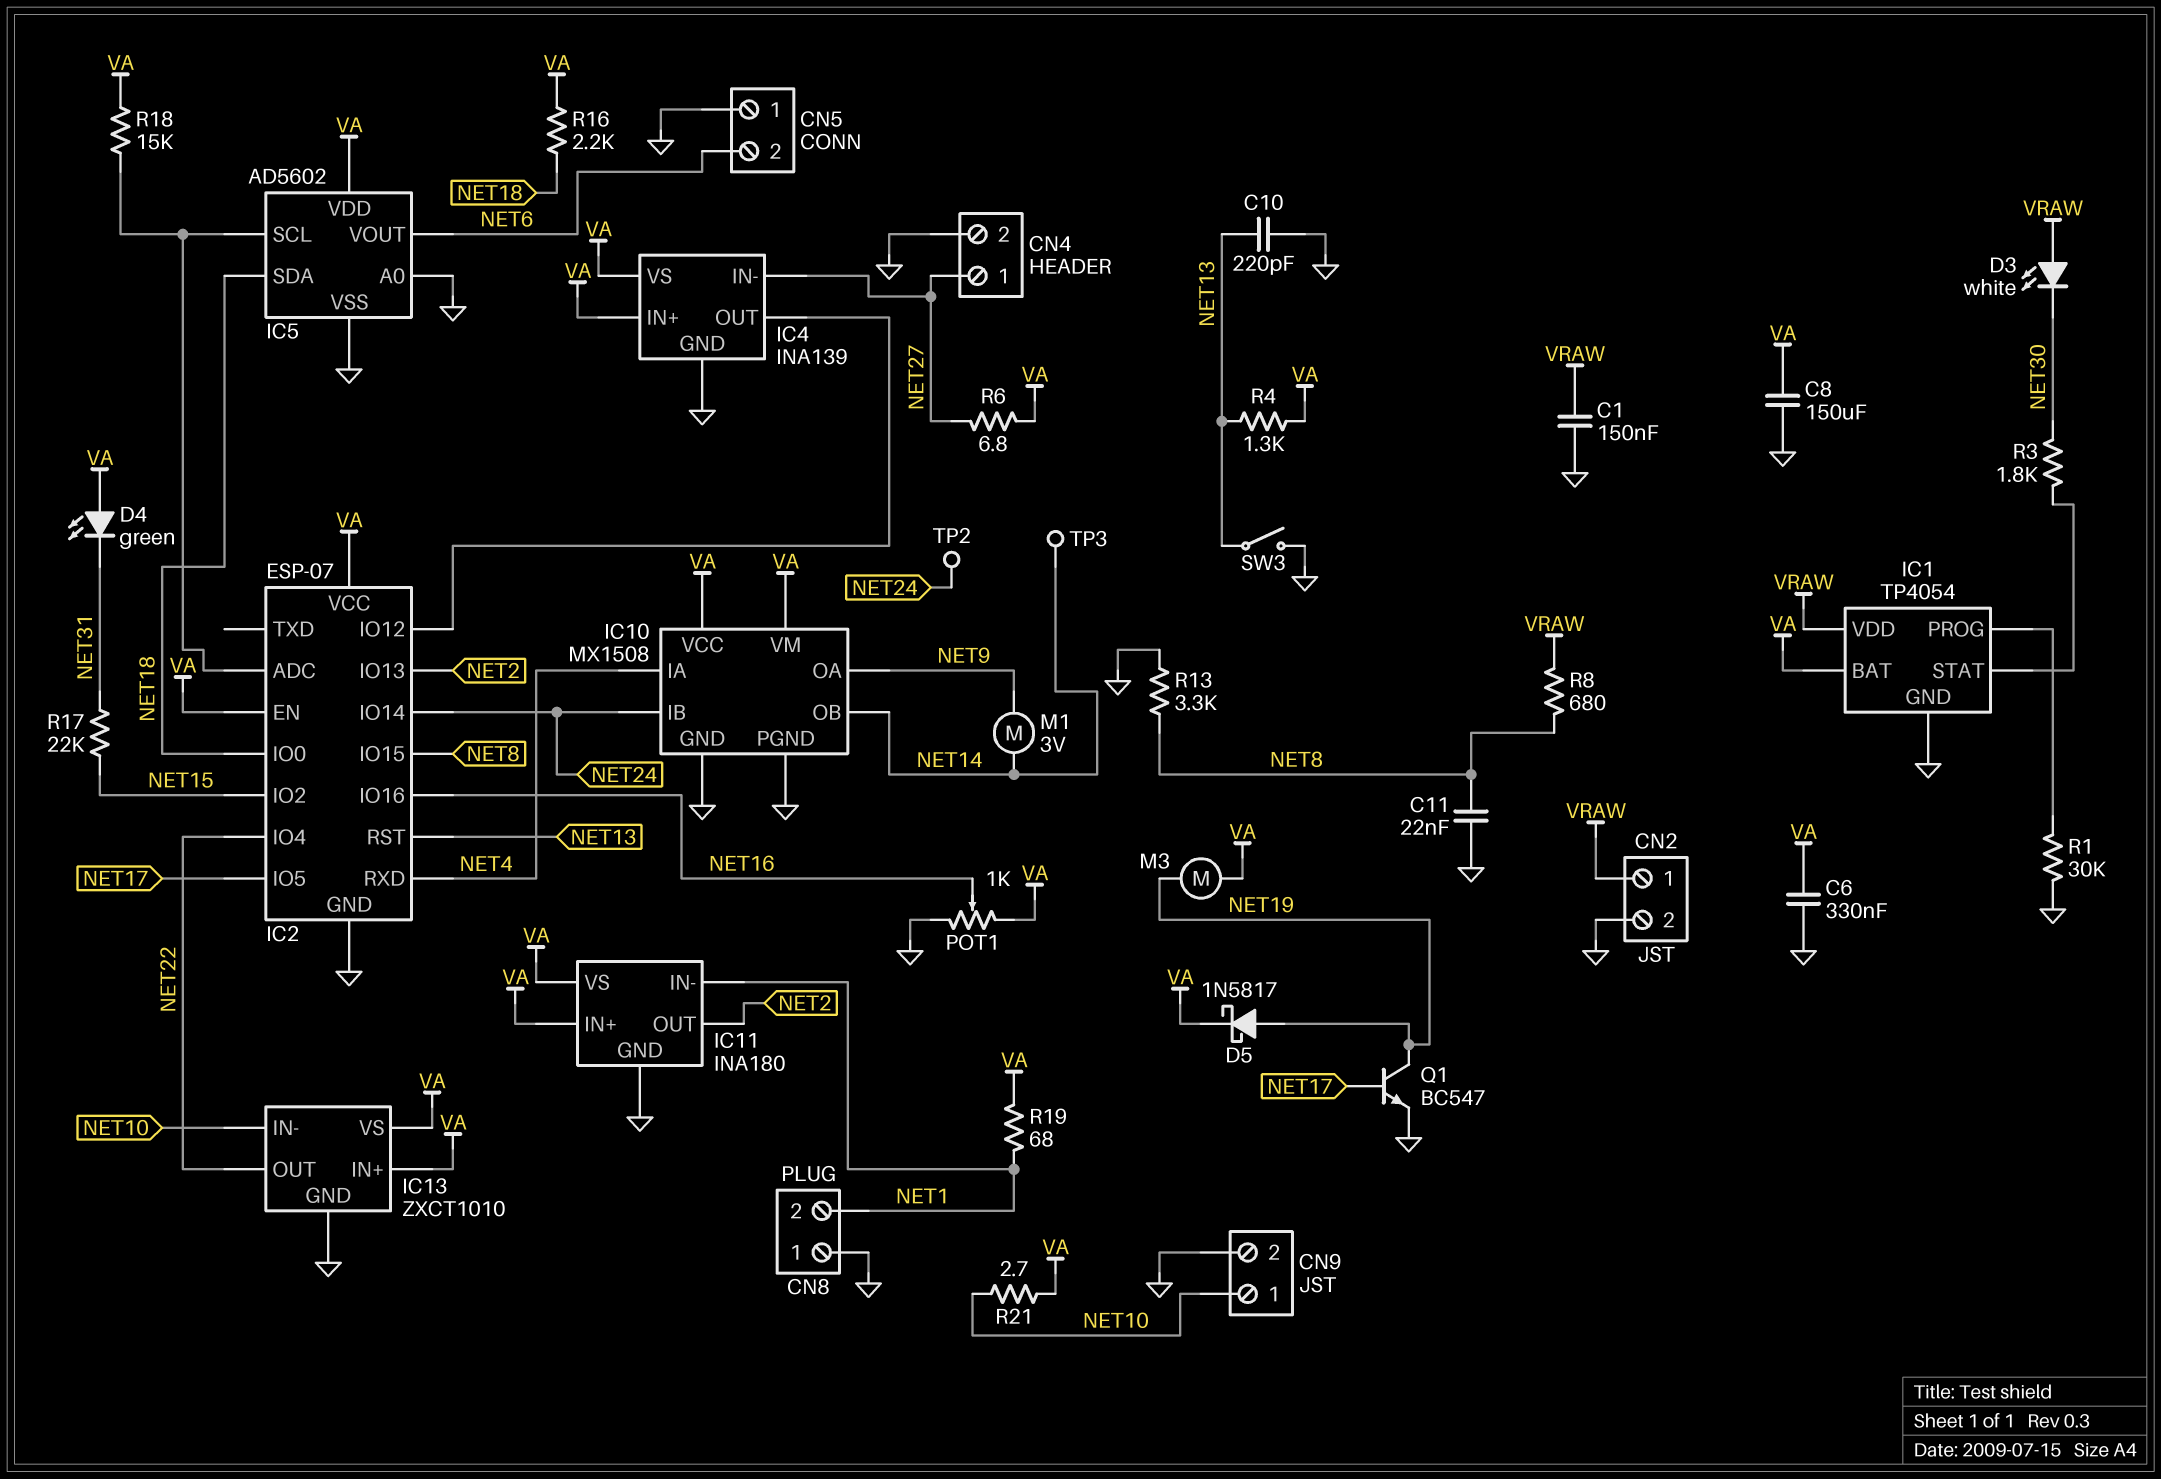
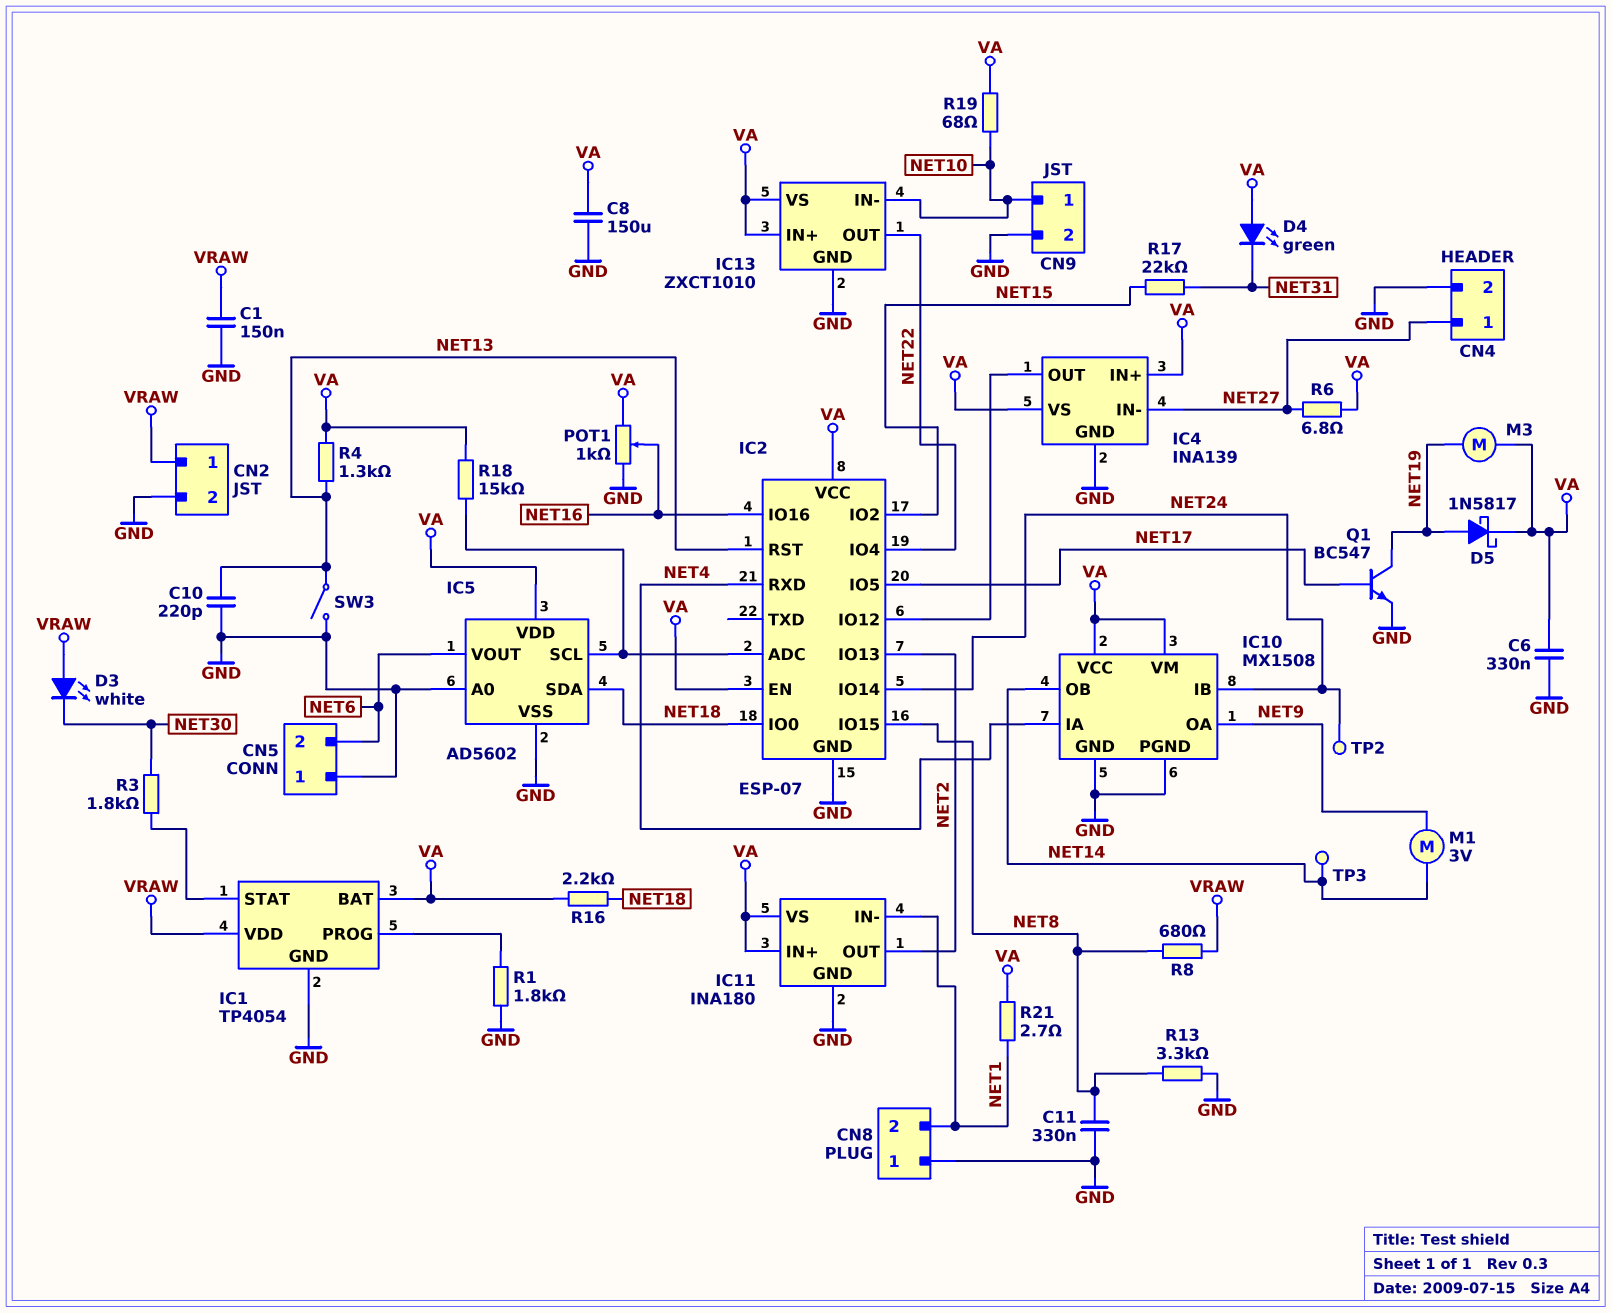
C11: 22nF (GND, NET8) -> 330nF (GND, NET8)
R1: 30k (GND, IC1/PROG) -> 1.8k (GND, IC1/PROG)
R19: 68 (NET1, VA) -> 68 (NET10, VA)
R21: 2.7 (NET10, VA) -> 2.7 (NET1, VA)

